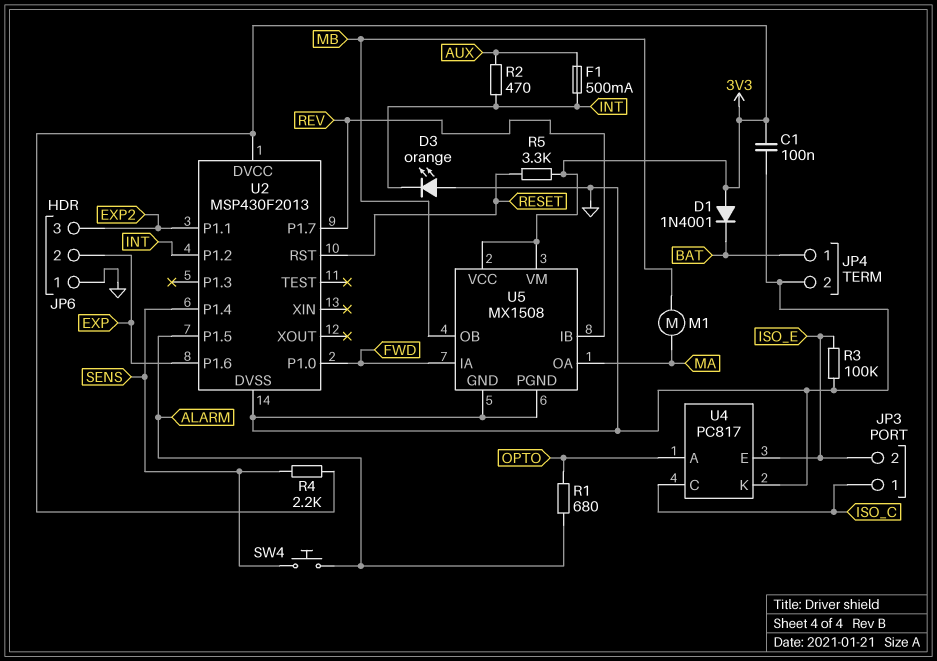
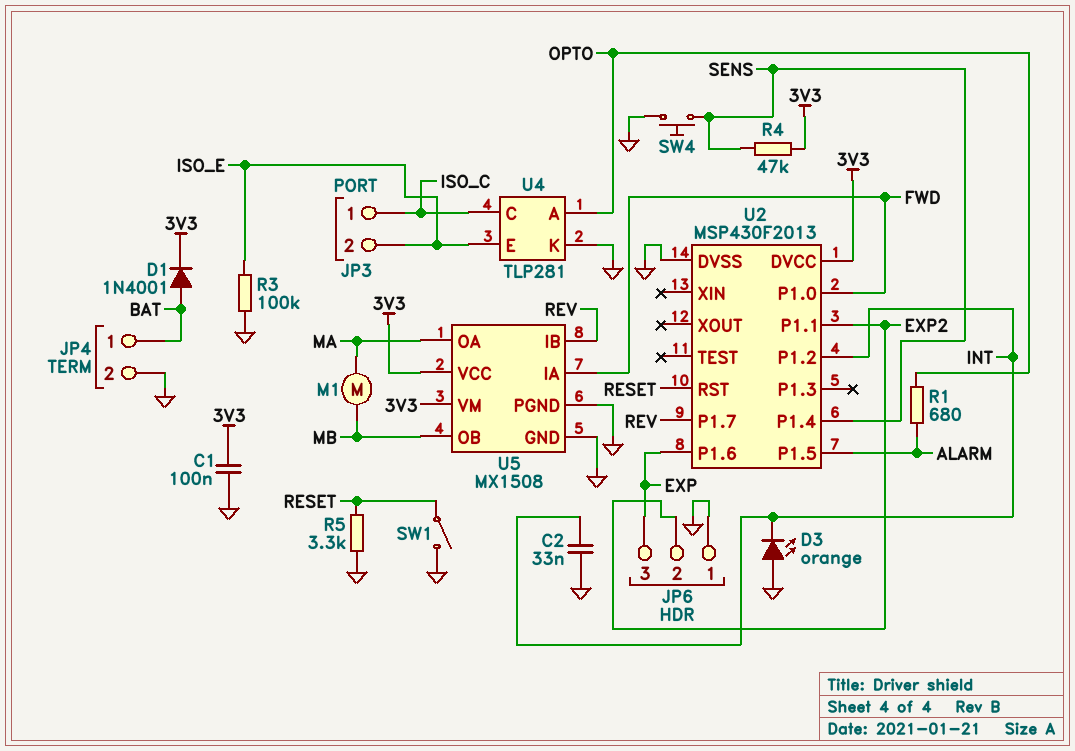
C2: none -> 33nF (GND, INT)
D1: diode 1N4001 (A 3V3, K BAT) -> diode 1N4001 (A BAT, K 3V3)
F1: 500mA (AUX, INT) -> none
JP6 pin 2: EXP -> EXP2
JP6 pin 3: EXP2 -> EXP
R2: 470 (AUX, INT) -> none
R4: 2.2k (3V3, SENS) -> 47k (3V3, SENS)
R5: 3.3k (3V3, RESET) -> 3.3k (GND, RESET)
SW1: none -> switch (GND, RESET)
SW4: button (ALARM, SENS) -> button (GND, SENS)
U4: PC817 -> TLP281

